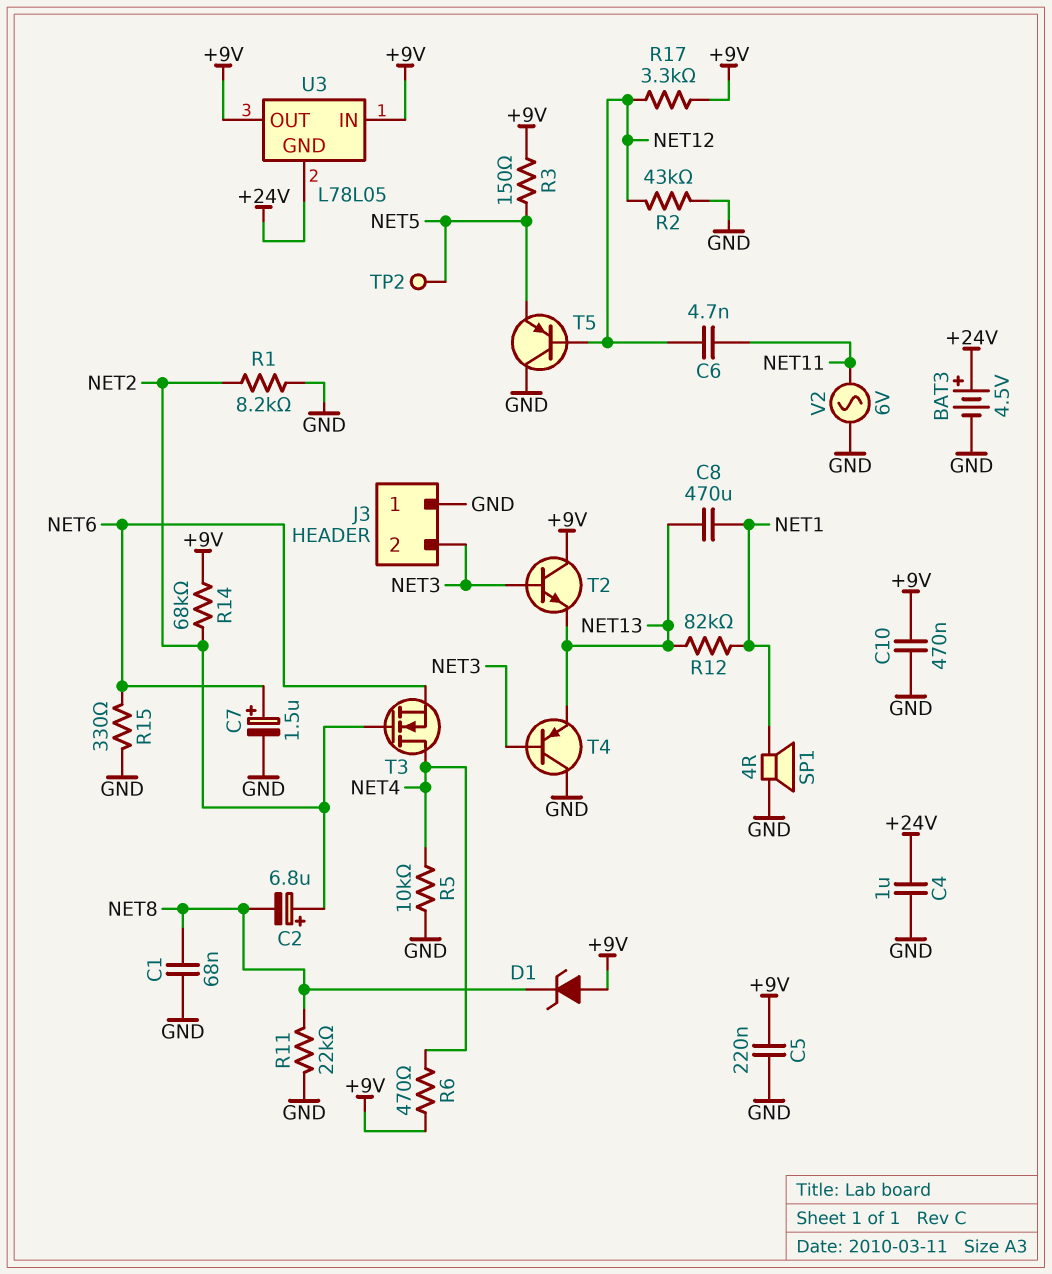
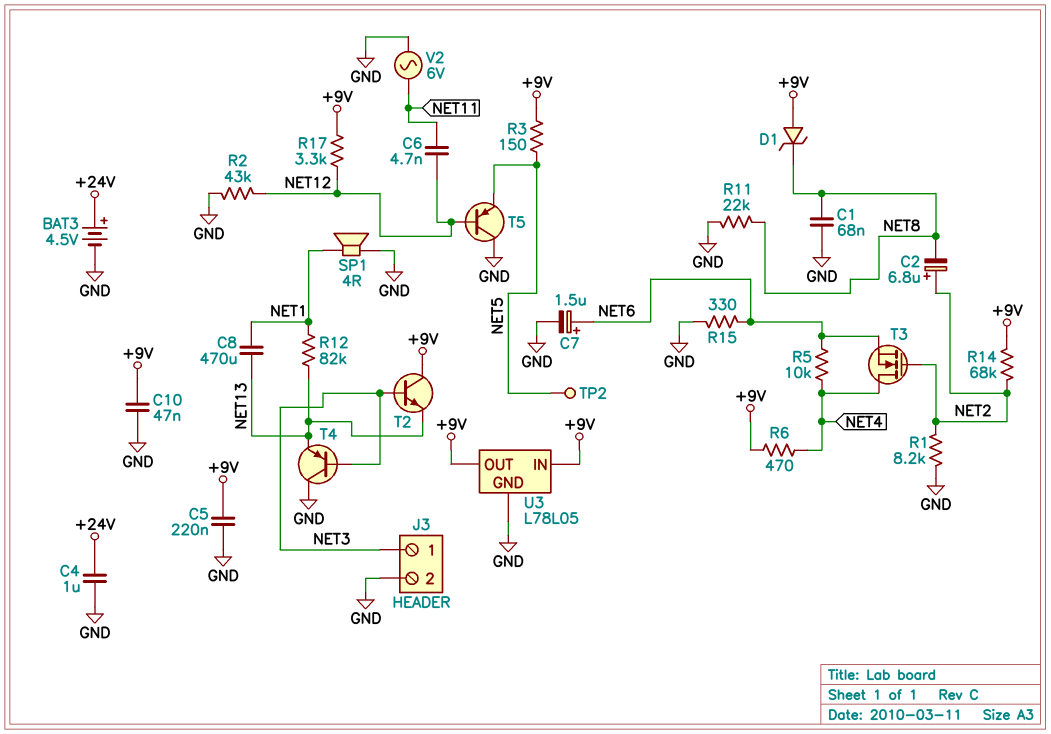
C10: 470nF (+9V, GND) -> 47nF (+9V, GND)
J3 pin 1: GND -> NET3
J3 pin 2: NET3 -> GND
R5: 10k (GND, NET4) -> 10k (NET4, NET6)
U3 pin GND: +24V -> GND

